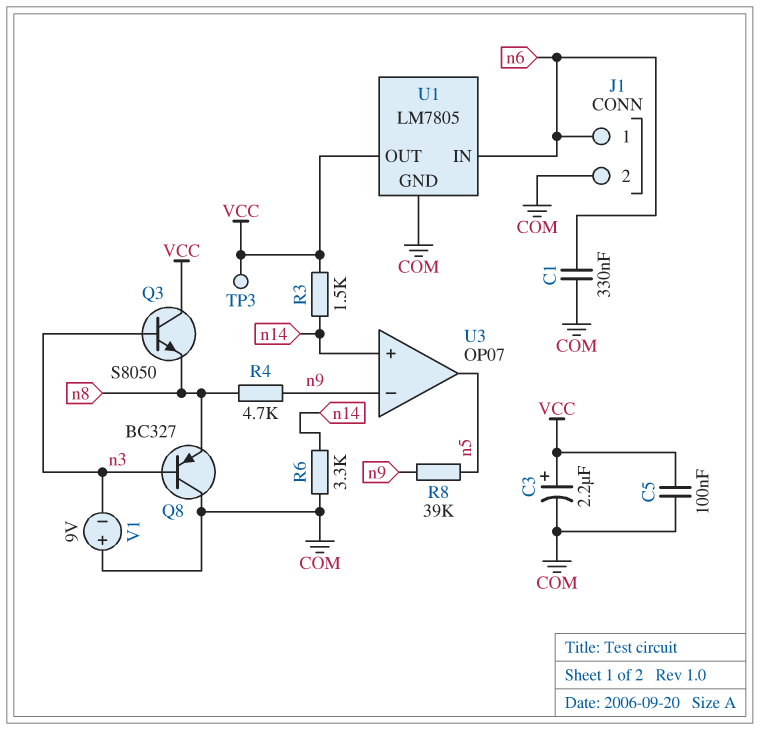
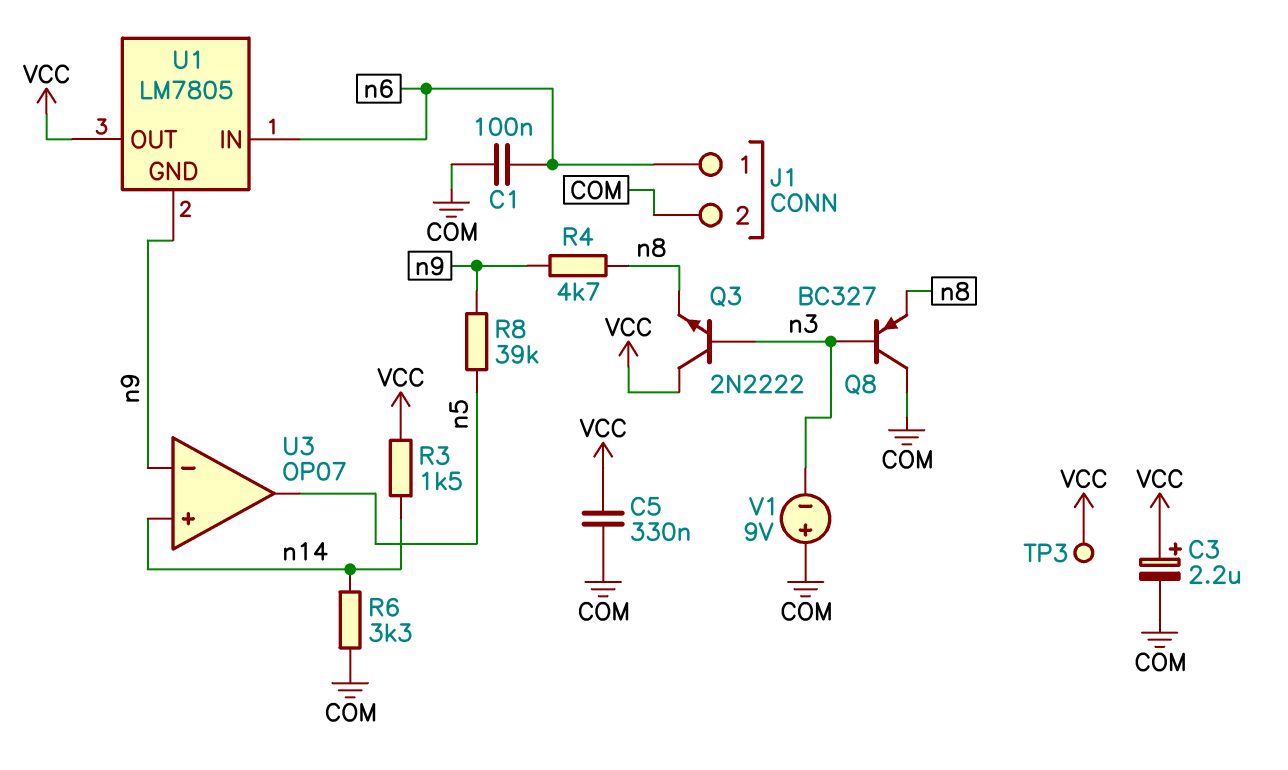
C1: 330nF (COM, n6) -> 100nF (COM, n6)
C5: 100nF (COM, VCC) -> 330nF (COM, VCC)
Q3: NPN S8050 (B n3, C VCC, E n8) -> NPN 2N2222 (B n3, C VCC, E n8)
U1 pin GND: COM -> n9

